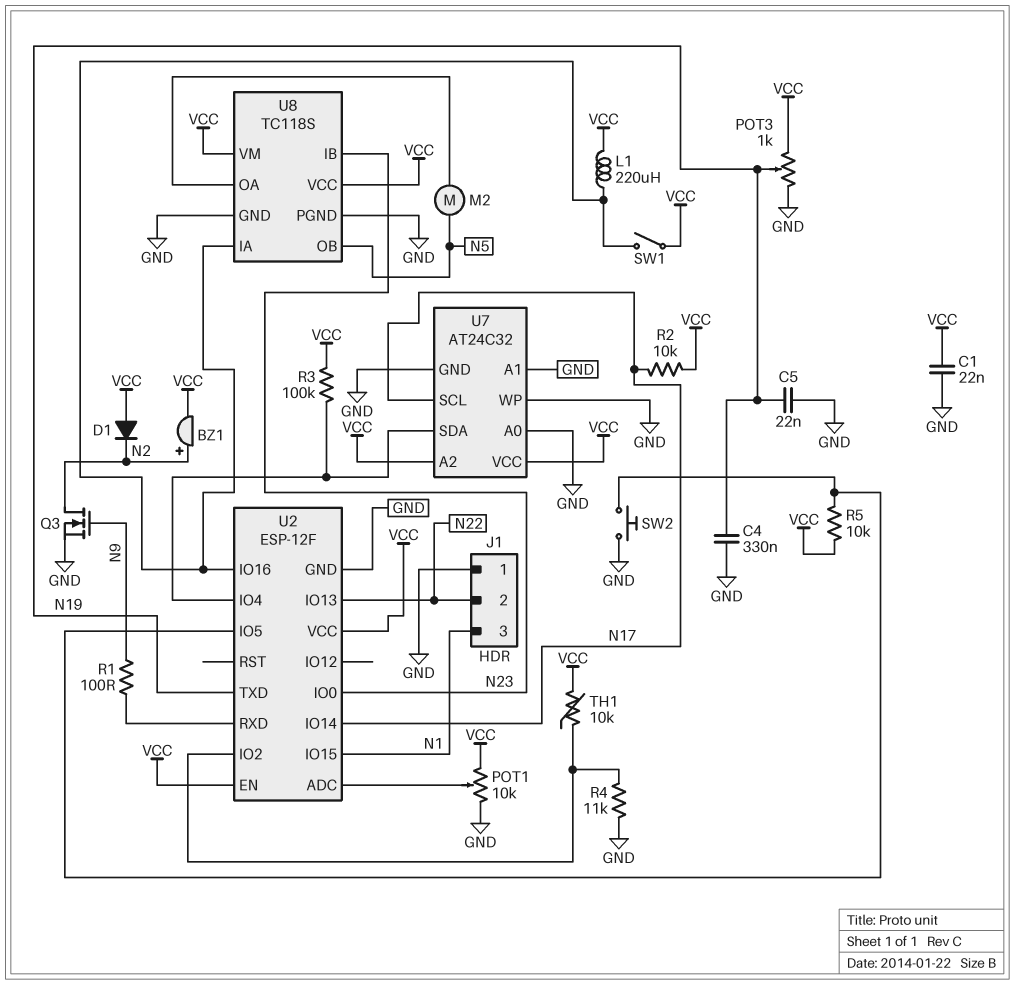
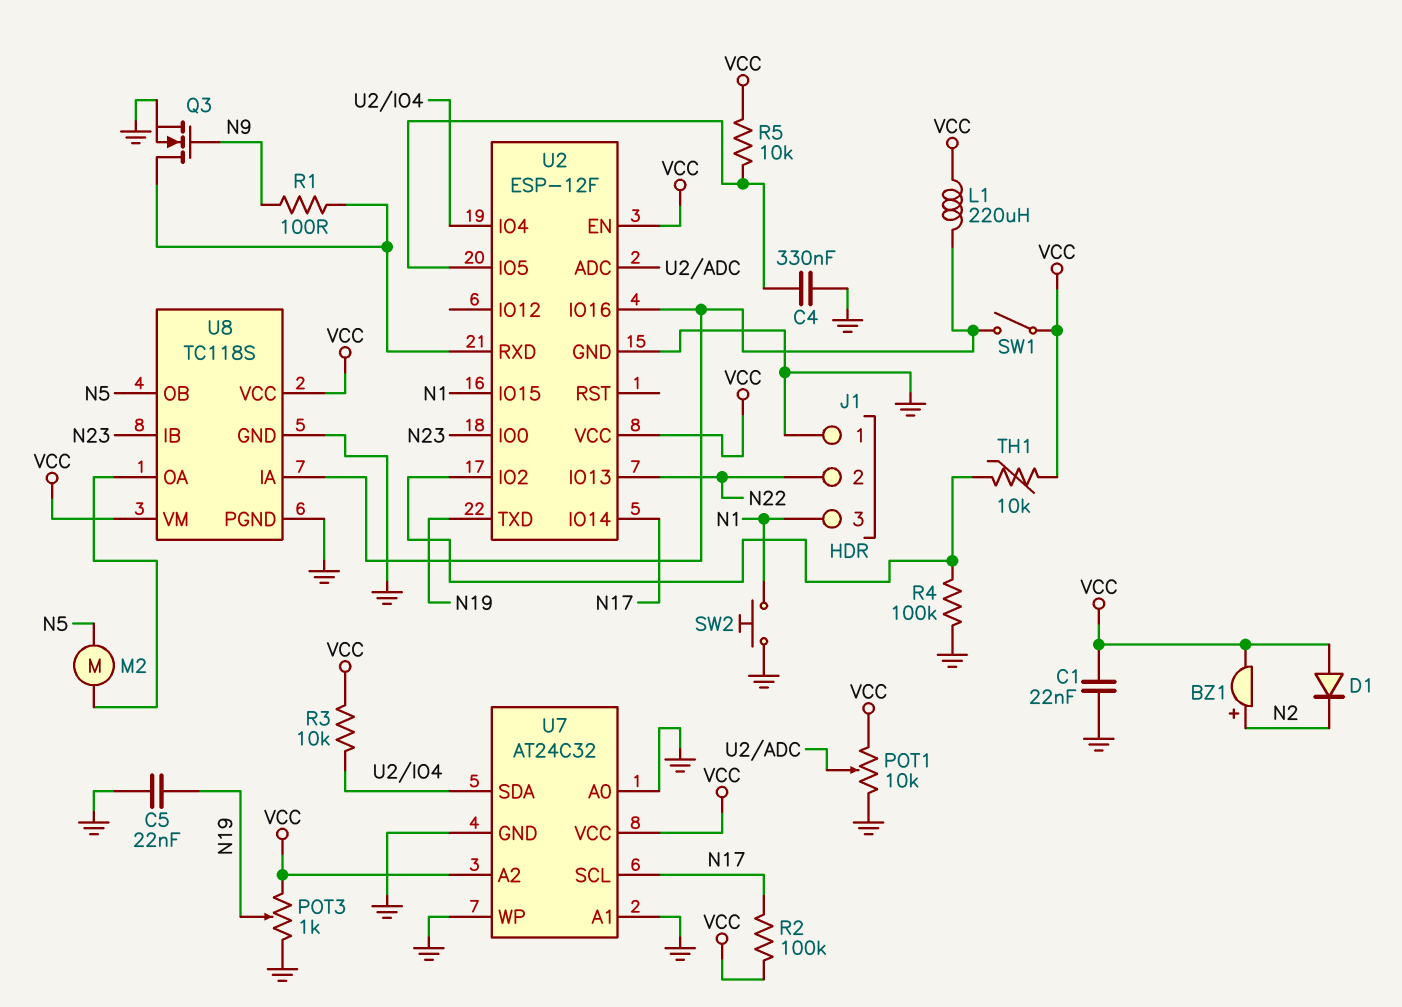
C4: 330nF (GND, N19) -> 330nF (GND, U2/IO5)
Q3: NMOS (G N9, D N2, S GND) -> NMOS (G N9, D U2/RXD, S GND)
R2: 10k (N17, VCC) -> 100k (N17, VCC)
R3: 100k (U2/IO4, VCC) -> 10k (U2/IO4, VCC)
R4: 11k (GND, U2/IO2) -> 100k (GND, U2/IO2)
SW2: button (GND, U2/IO5) -> button (GND, N1)

